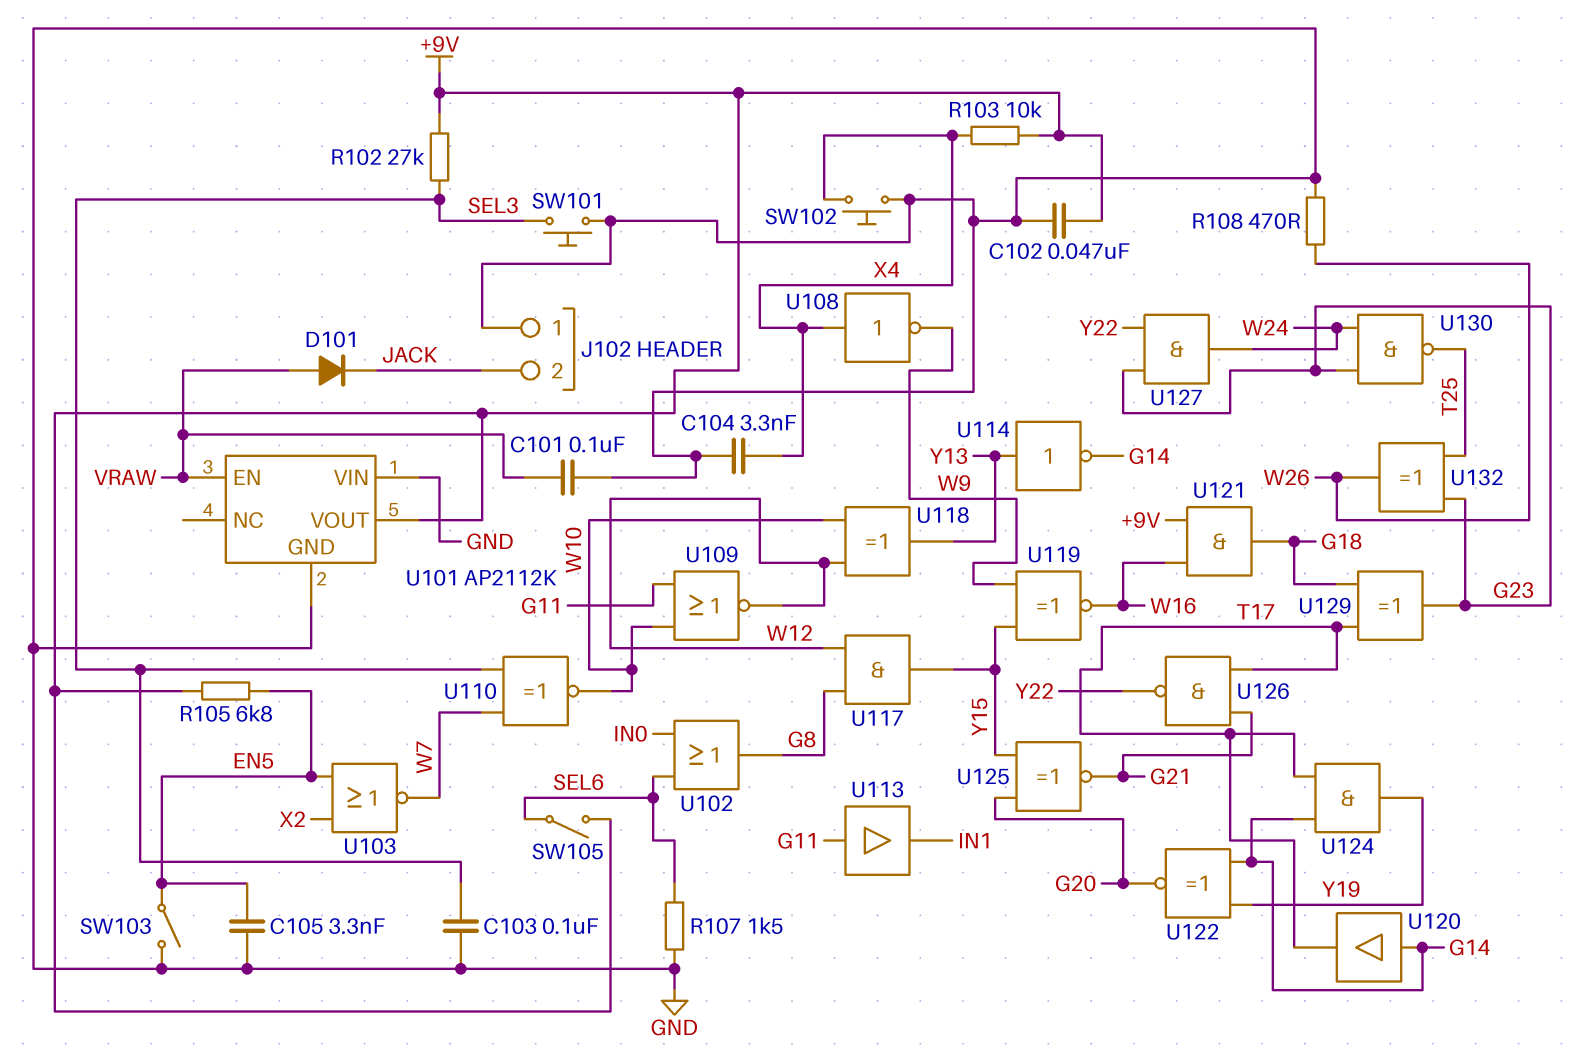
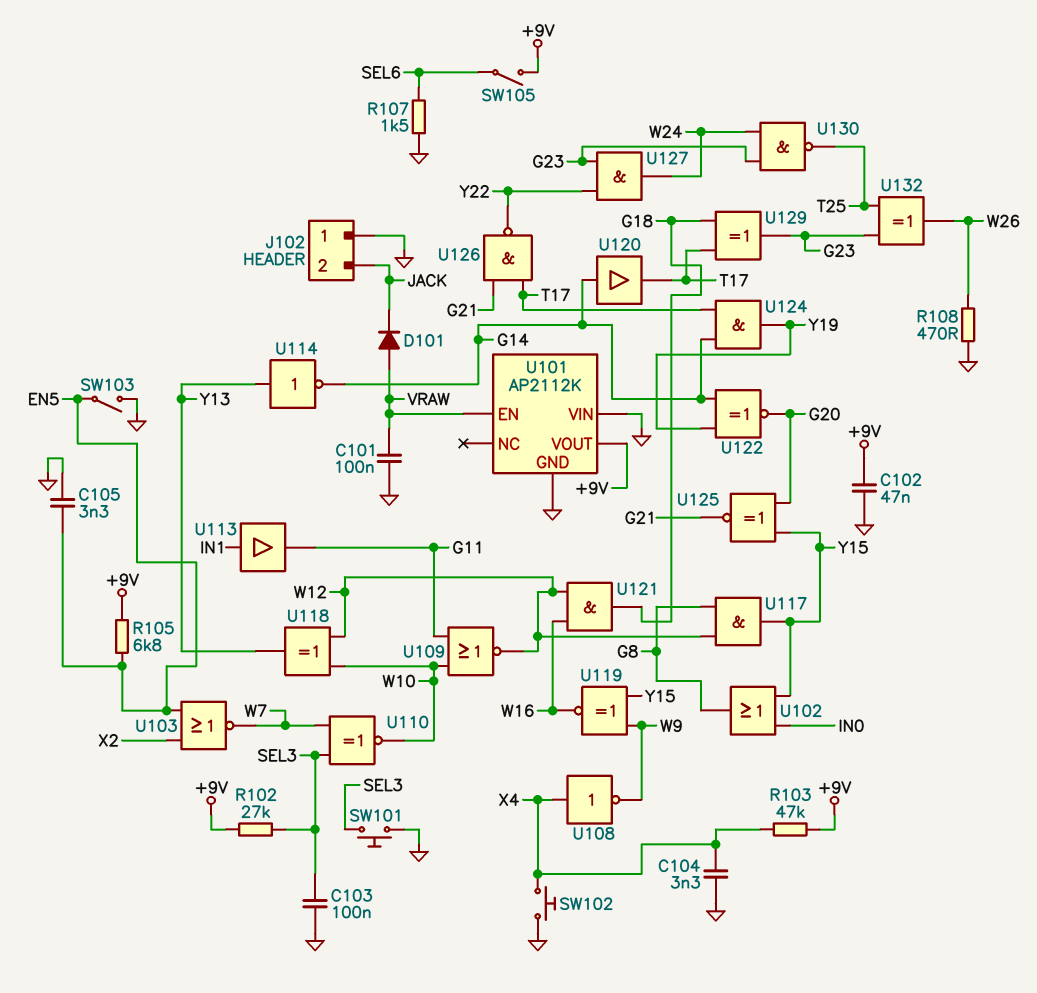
R103: 10k (+9V, X4) -> 47k (+9V, X4)
U102: OR (in IN0, in SEL6, out G8) -> OR (in IN0, in Y15, out G8)
U113: buffer (in G11, out IN1) -> buffer (in IN1, out G11)
U121: AND (in +9V, in W16, out G18) -> AND (in W12, in W16, out G18)

